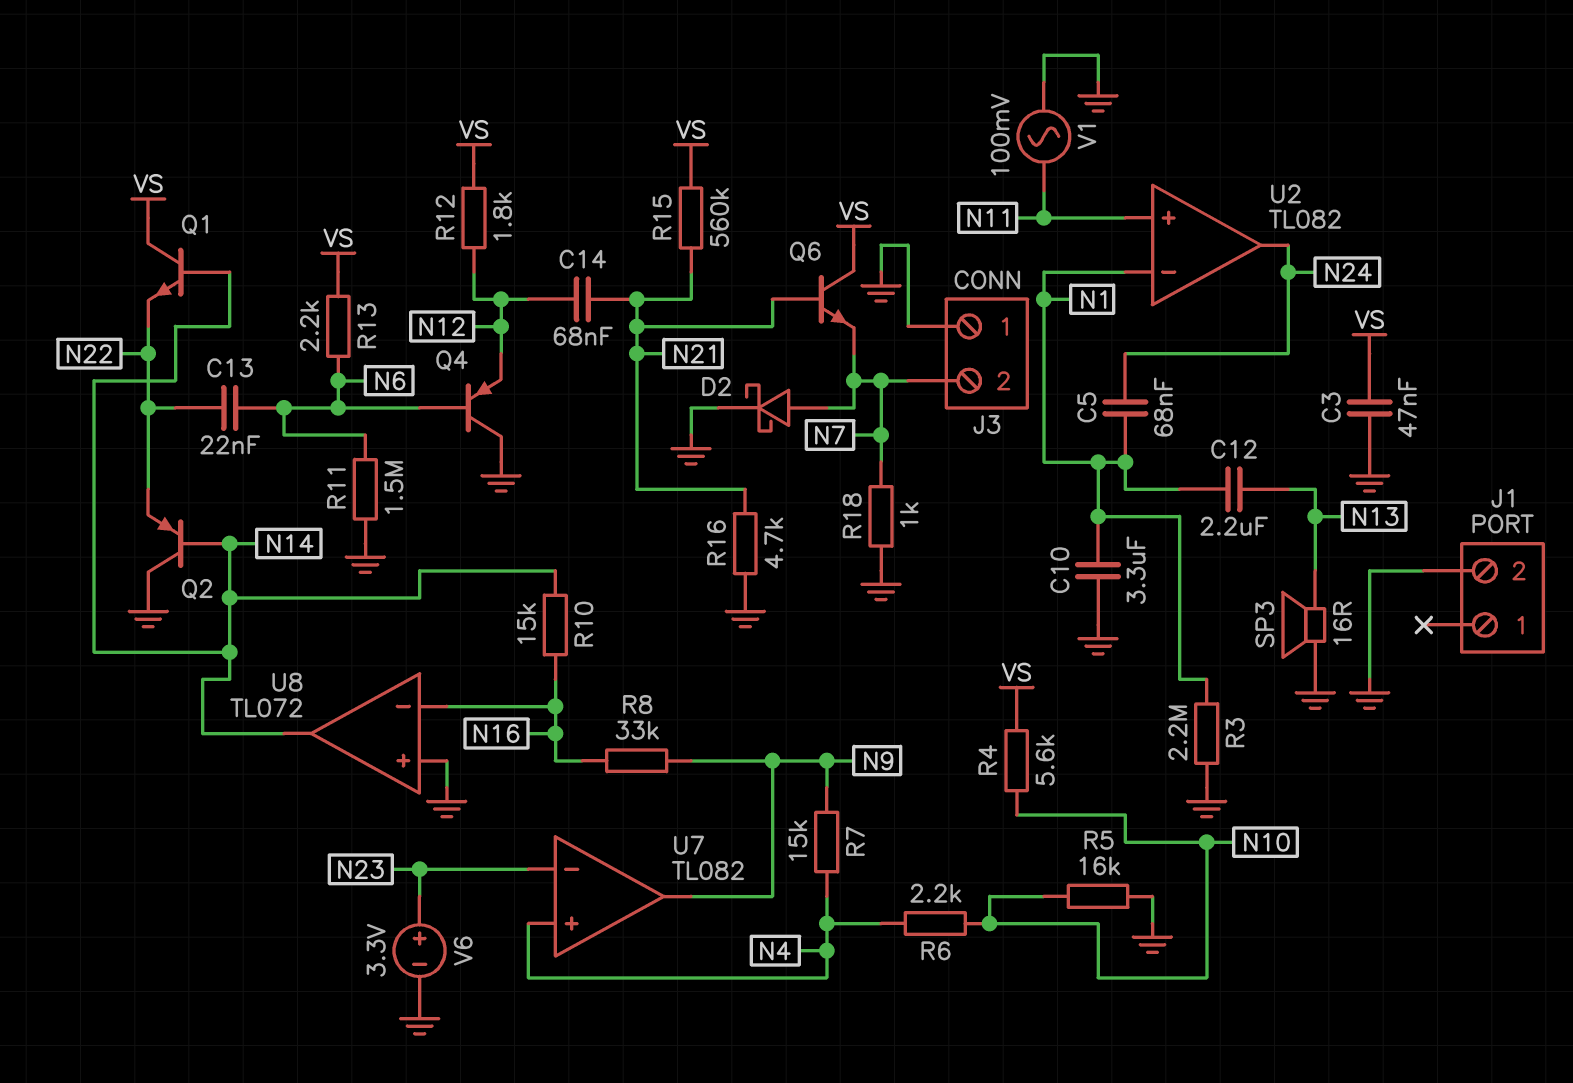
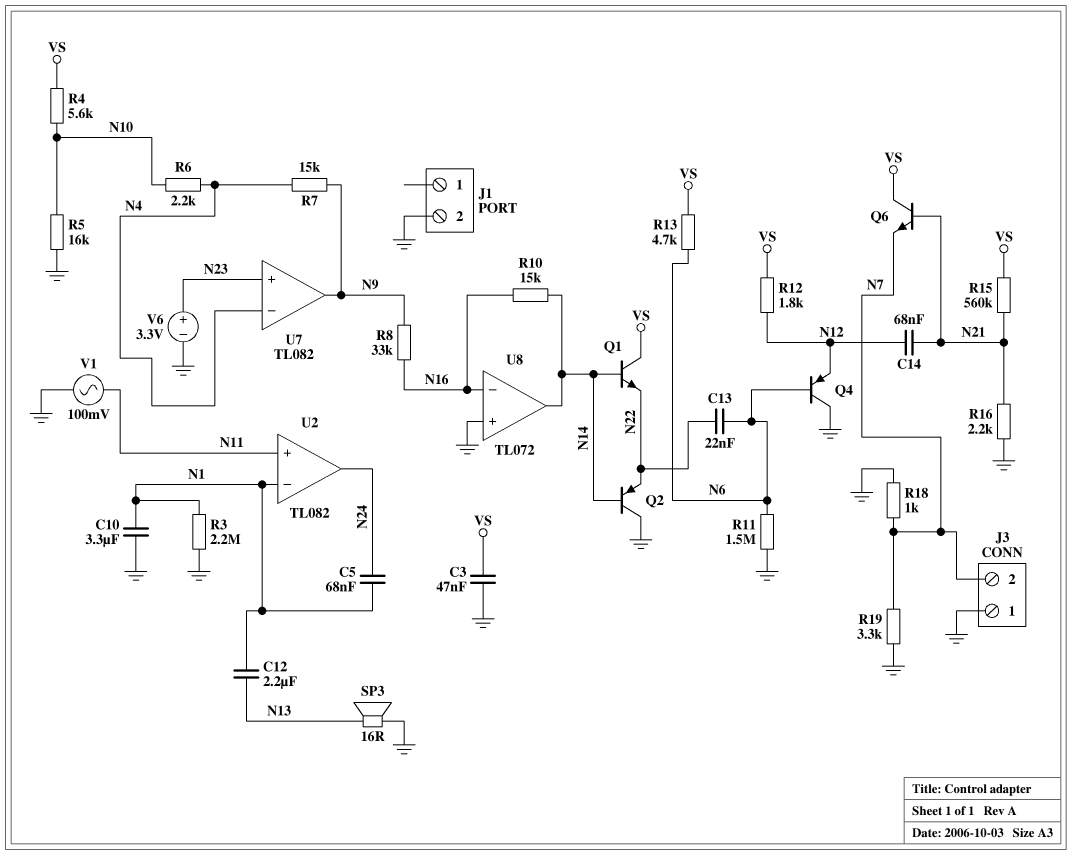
D2: schottky (A N7, K GND) -> none
R13: 2.2k (N6, VS) -> 4.7k (N6, VS)
R16: 4.7k (GND, N21) -> 2.2k (GND, N21)
R19: none -> 3.3k (GND, N7)
U7 pin in+: N4 -> N23
U7 pin in-: N23 -> N4

